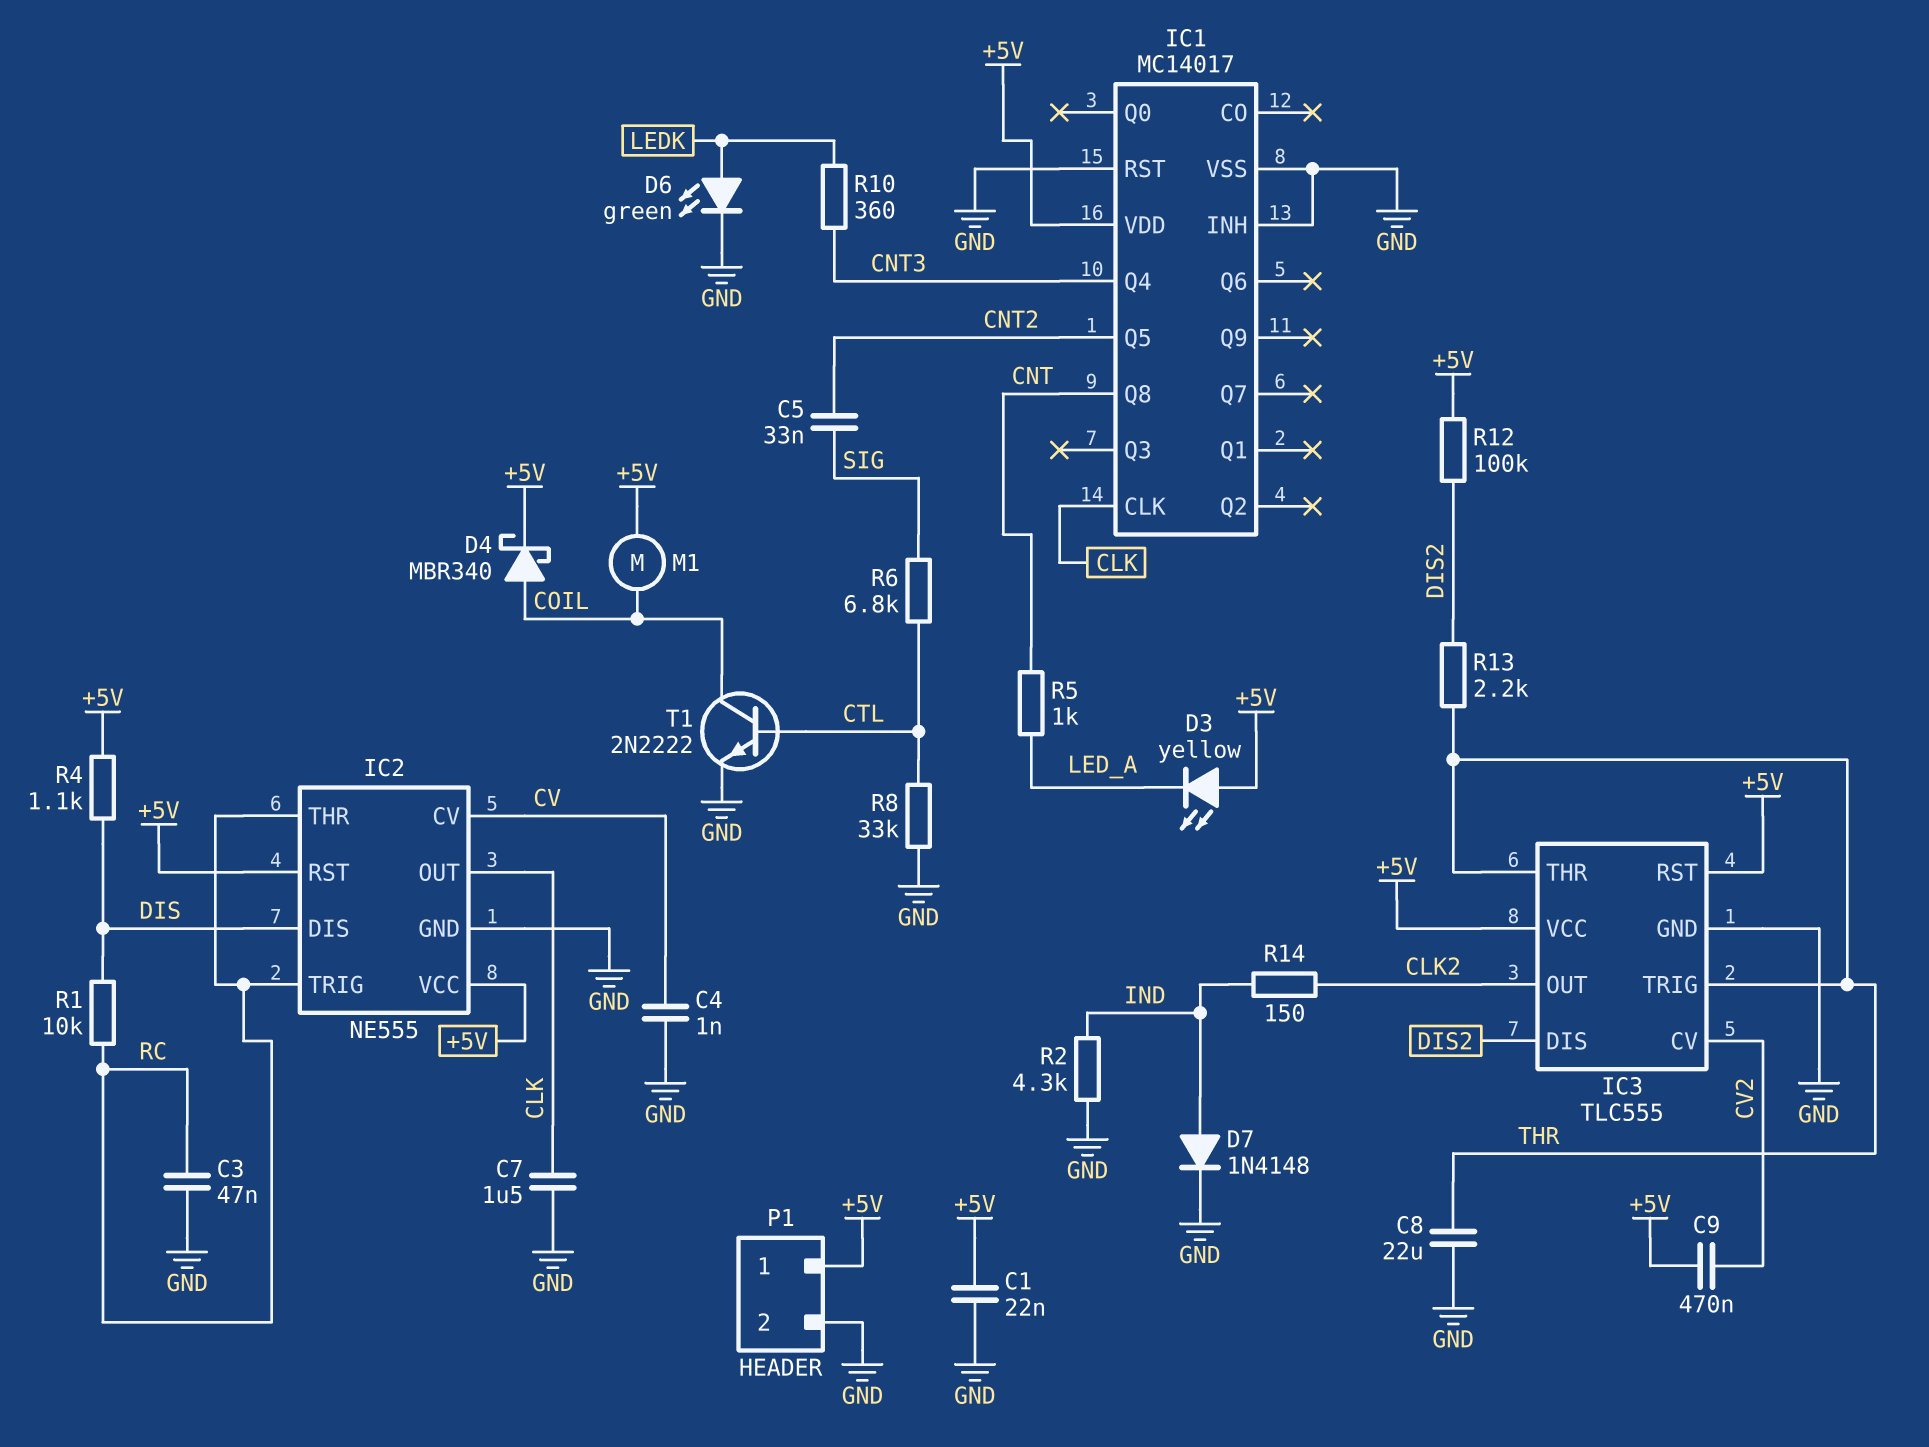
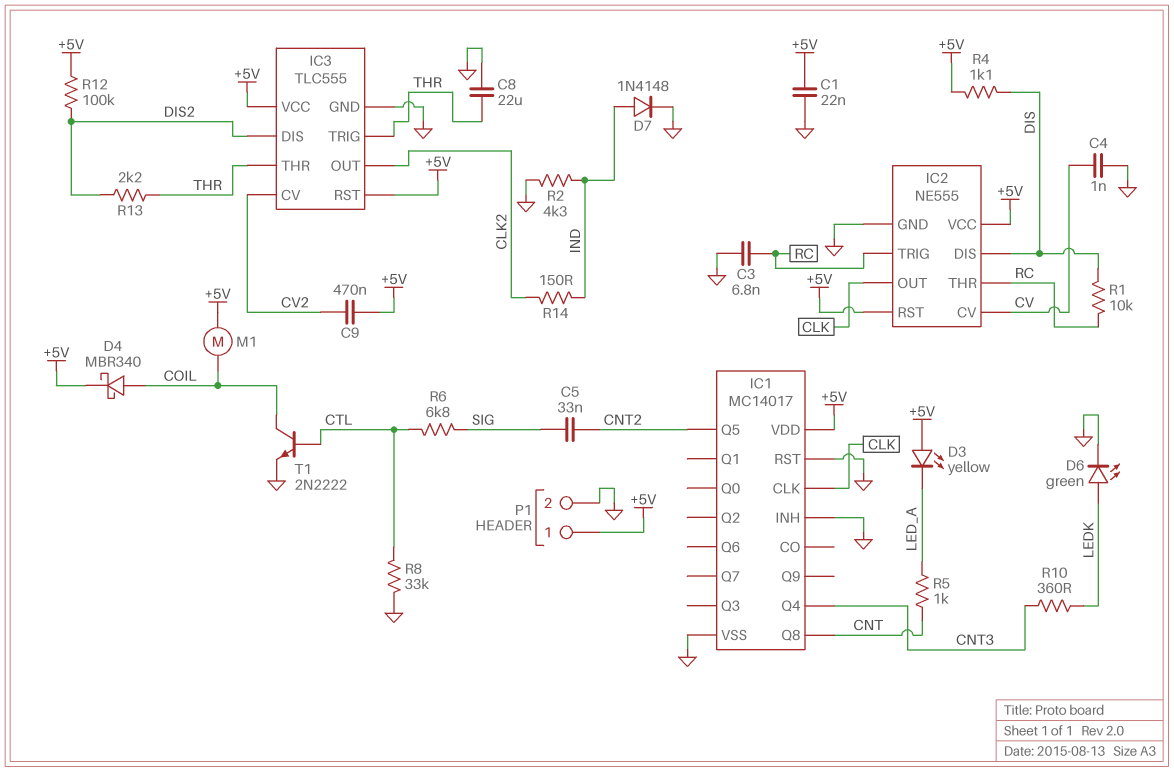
C3: 47nF (GND, RC) -> 6.8nF (GND, RC)
C7: 1.5uF (CLK, GND) -> none

